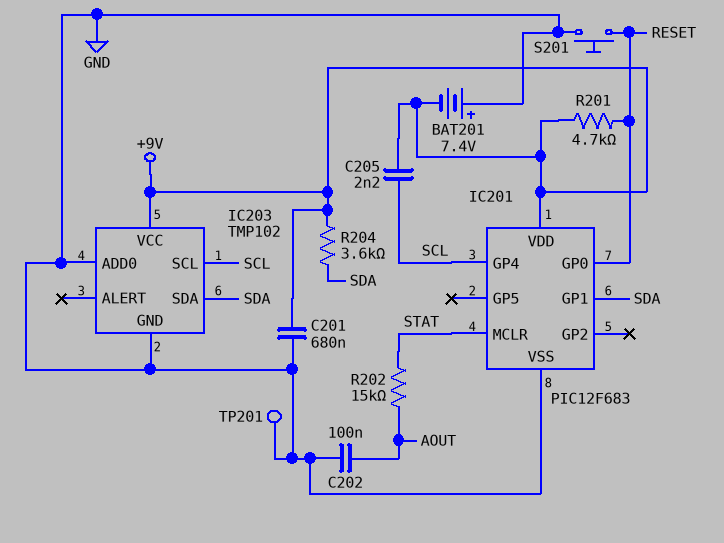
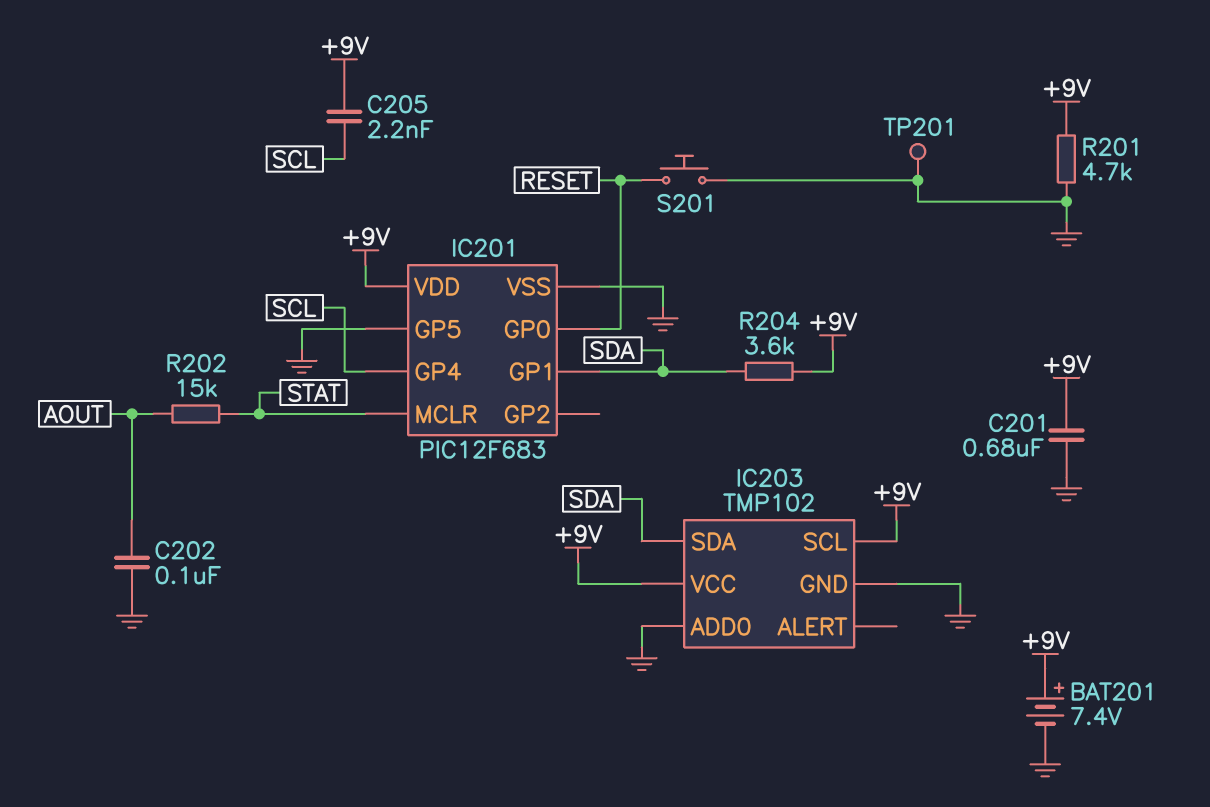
BAT201: 7.4V (plus GND, minus +9V) -> 7.4V (plus +9V, minus GND)
IC201 pin GP5: none -> GND
IC203 pin SCL: SCL -> +9V
R201: 4.7k (+9V, RESET) -> 4.7k (+9V, GND)

